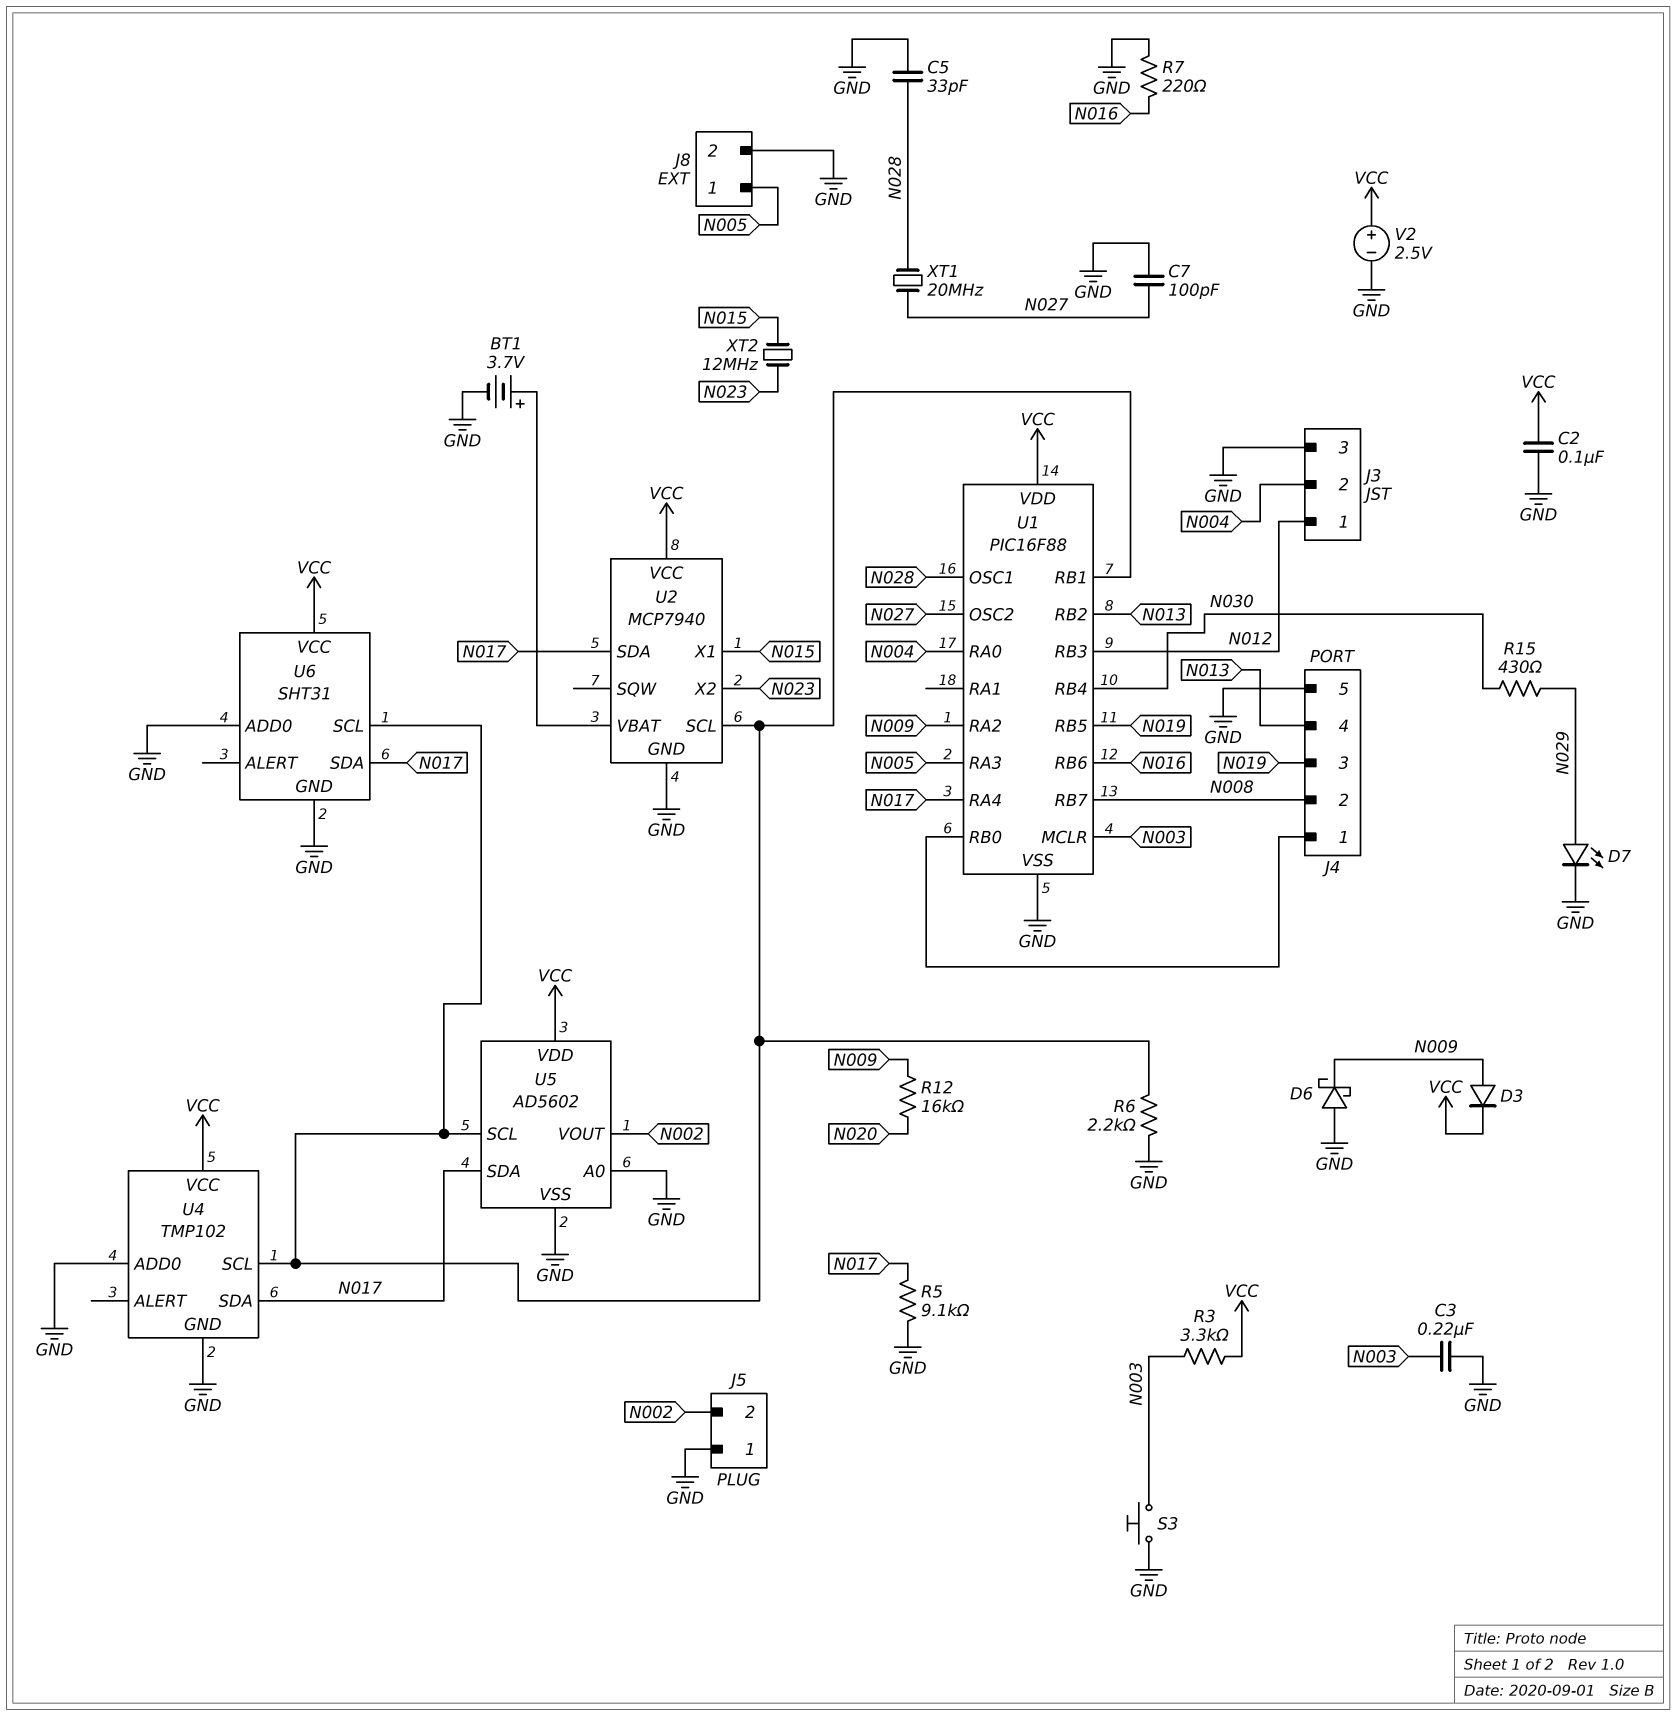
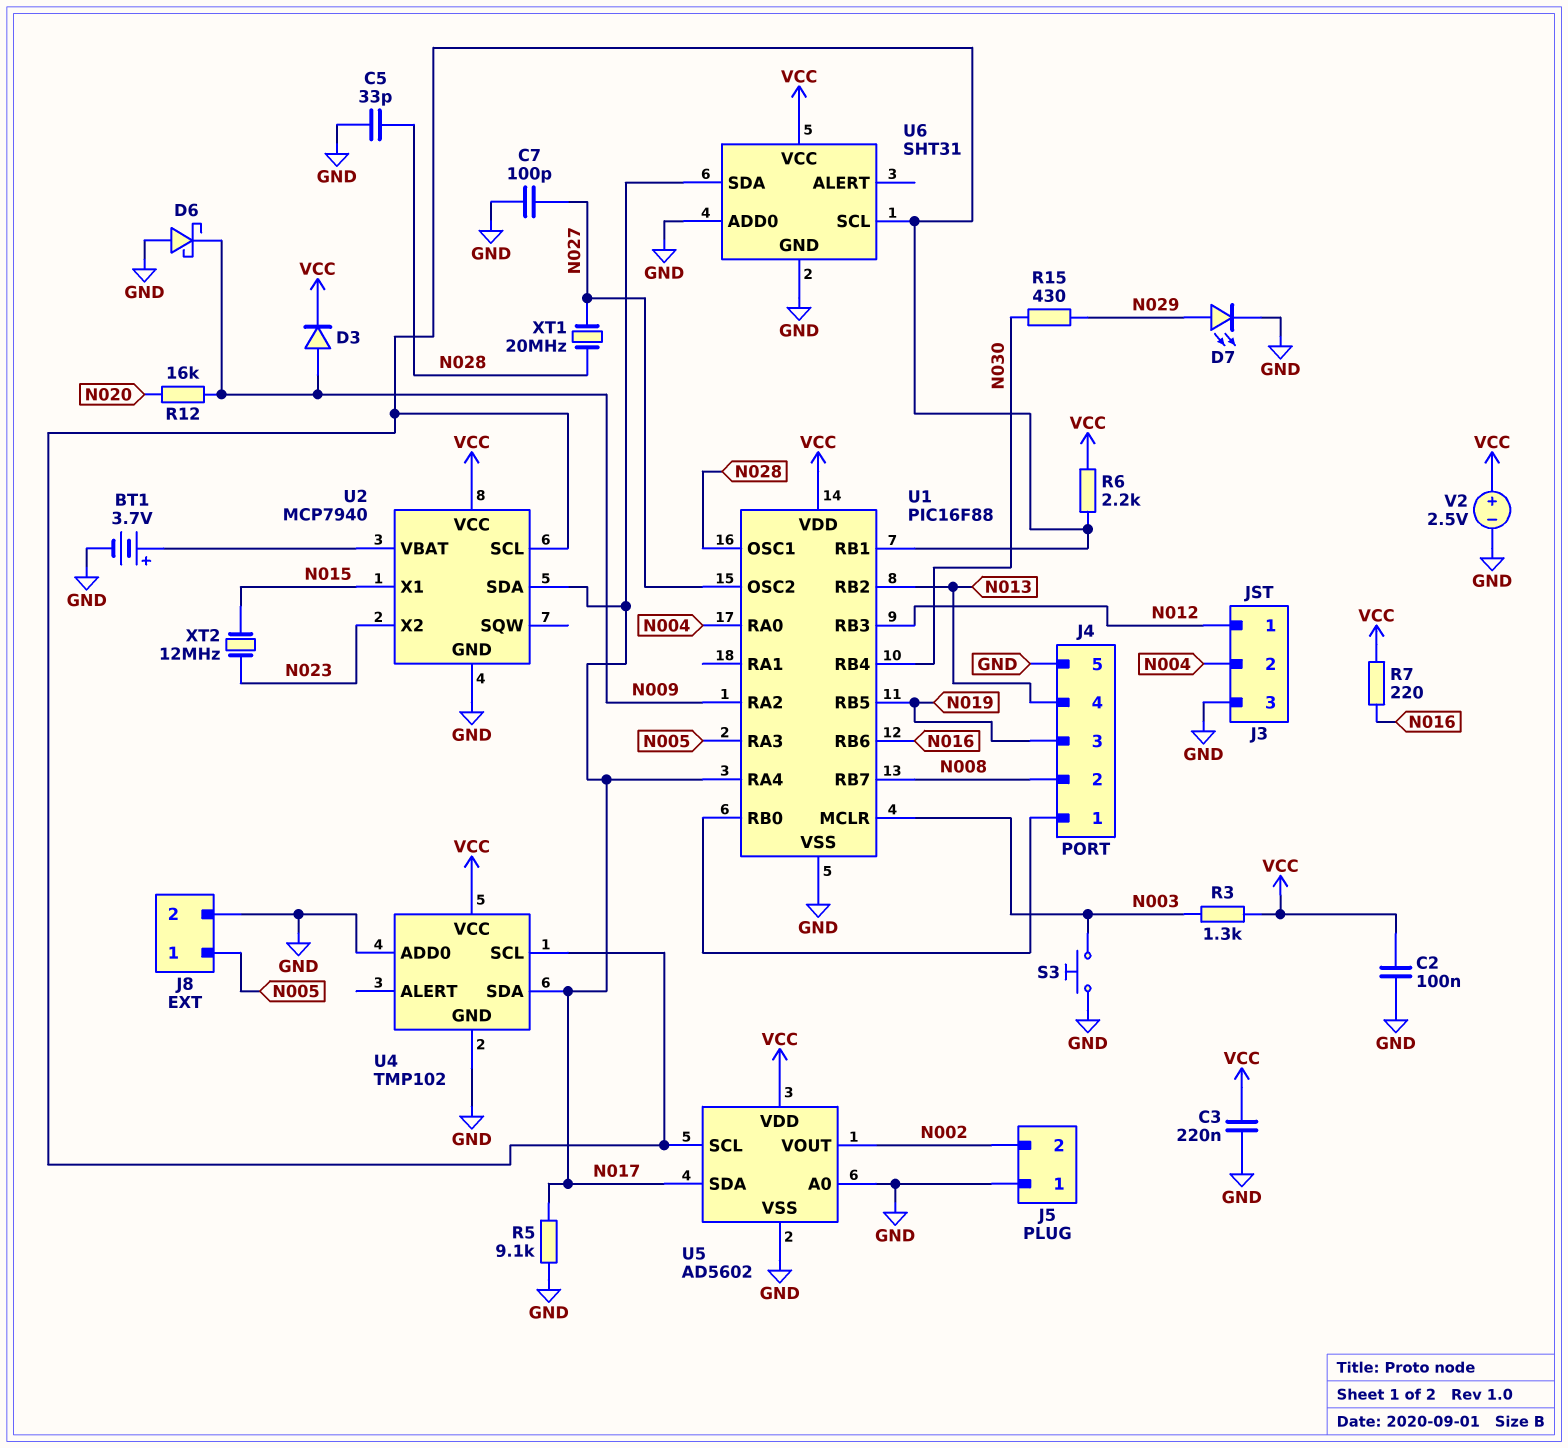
C3: 220nF (GND, N003) -> 220nF (GND, VCC)
R3: 3.3k (N003, VCC) -> 1.3k (N003, VCC)
R6: 2.2k (GND, U1/RB1) -> 2.2k (U1/RB1, VCC)
R7: 220 (GND, N016) -> 220 (N016, VCC)

